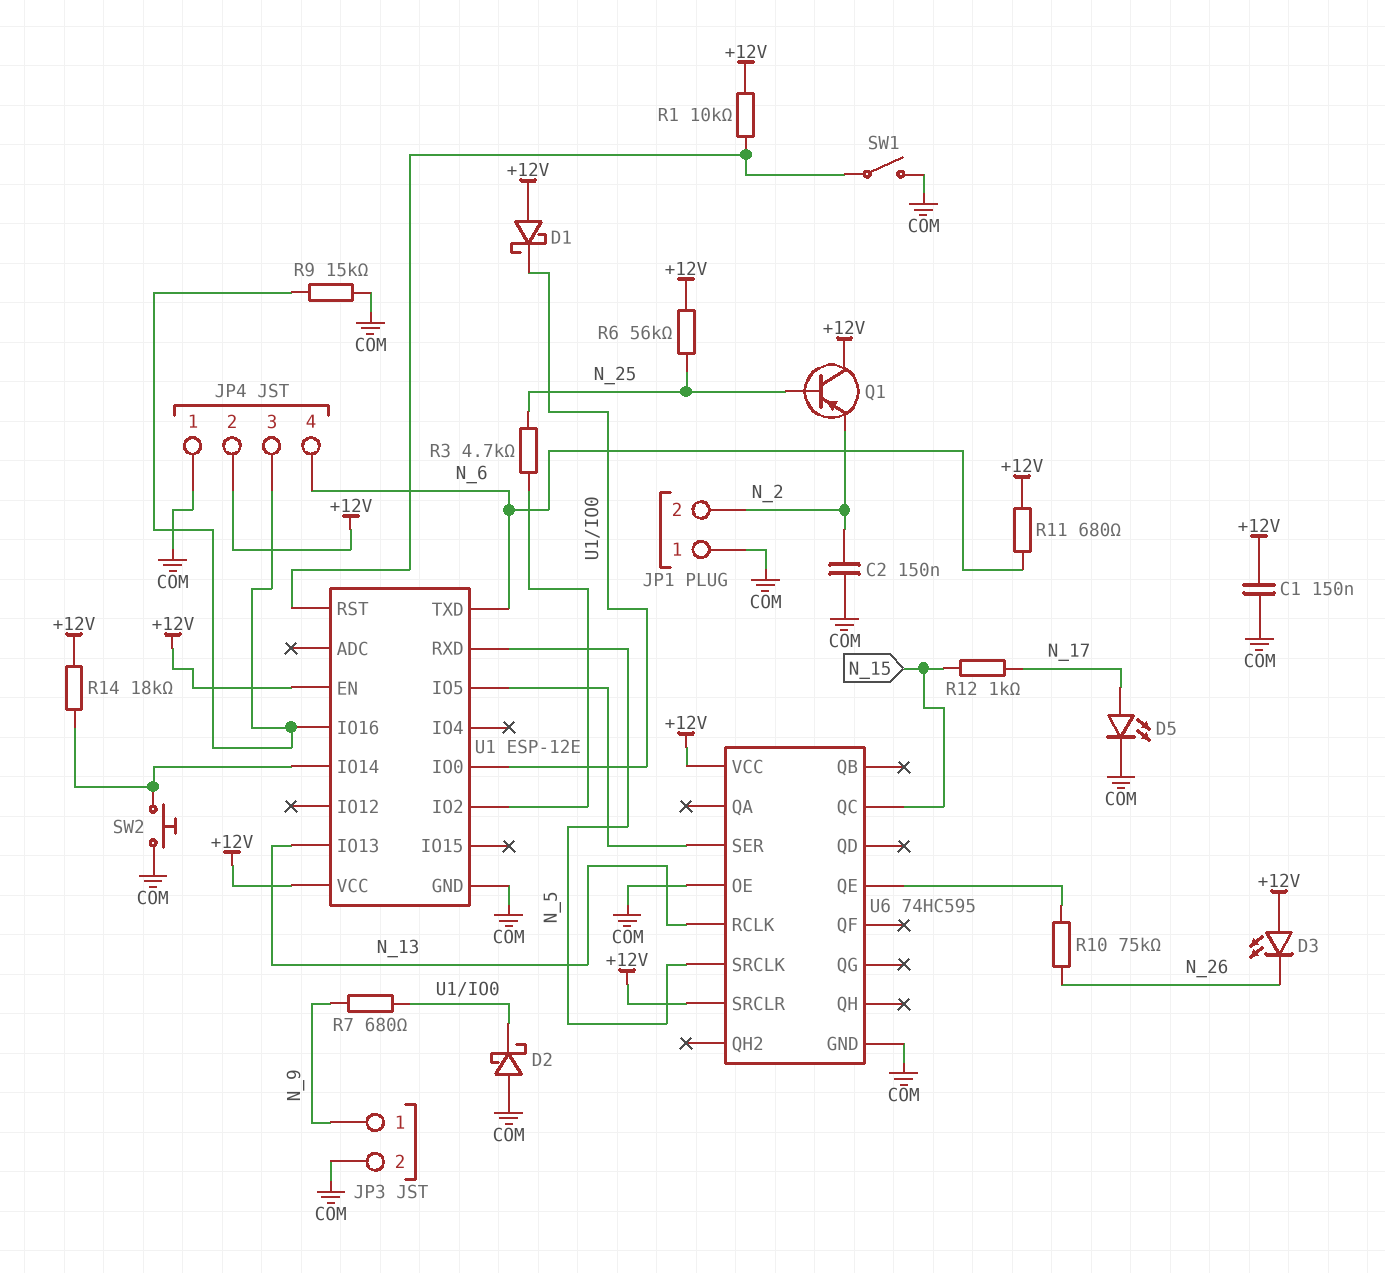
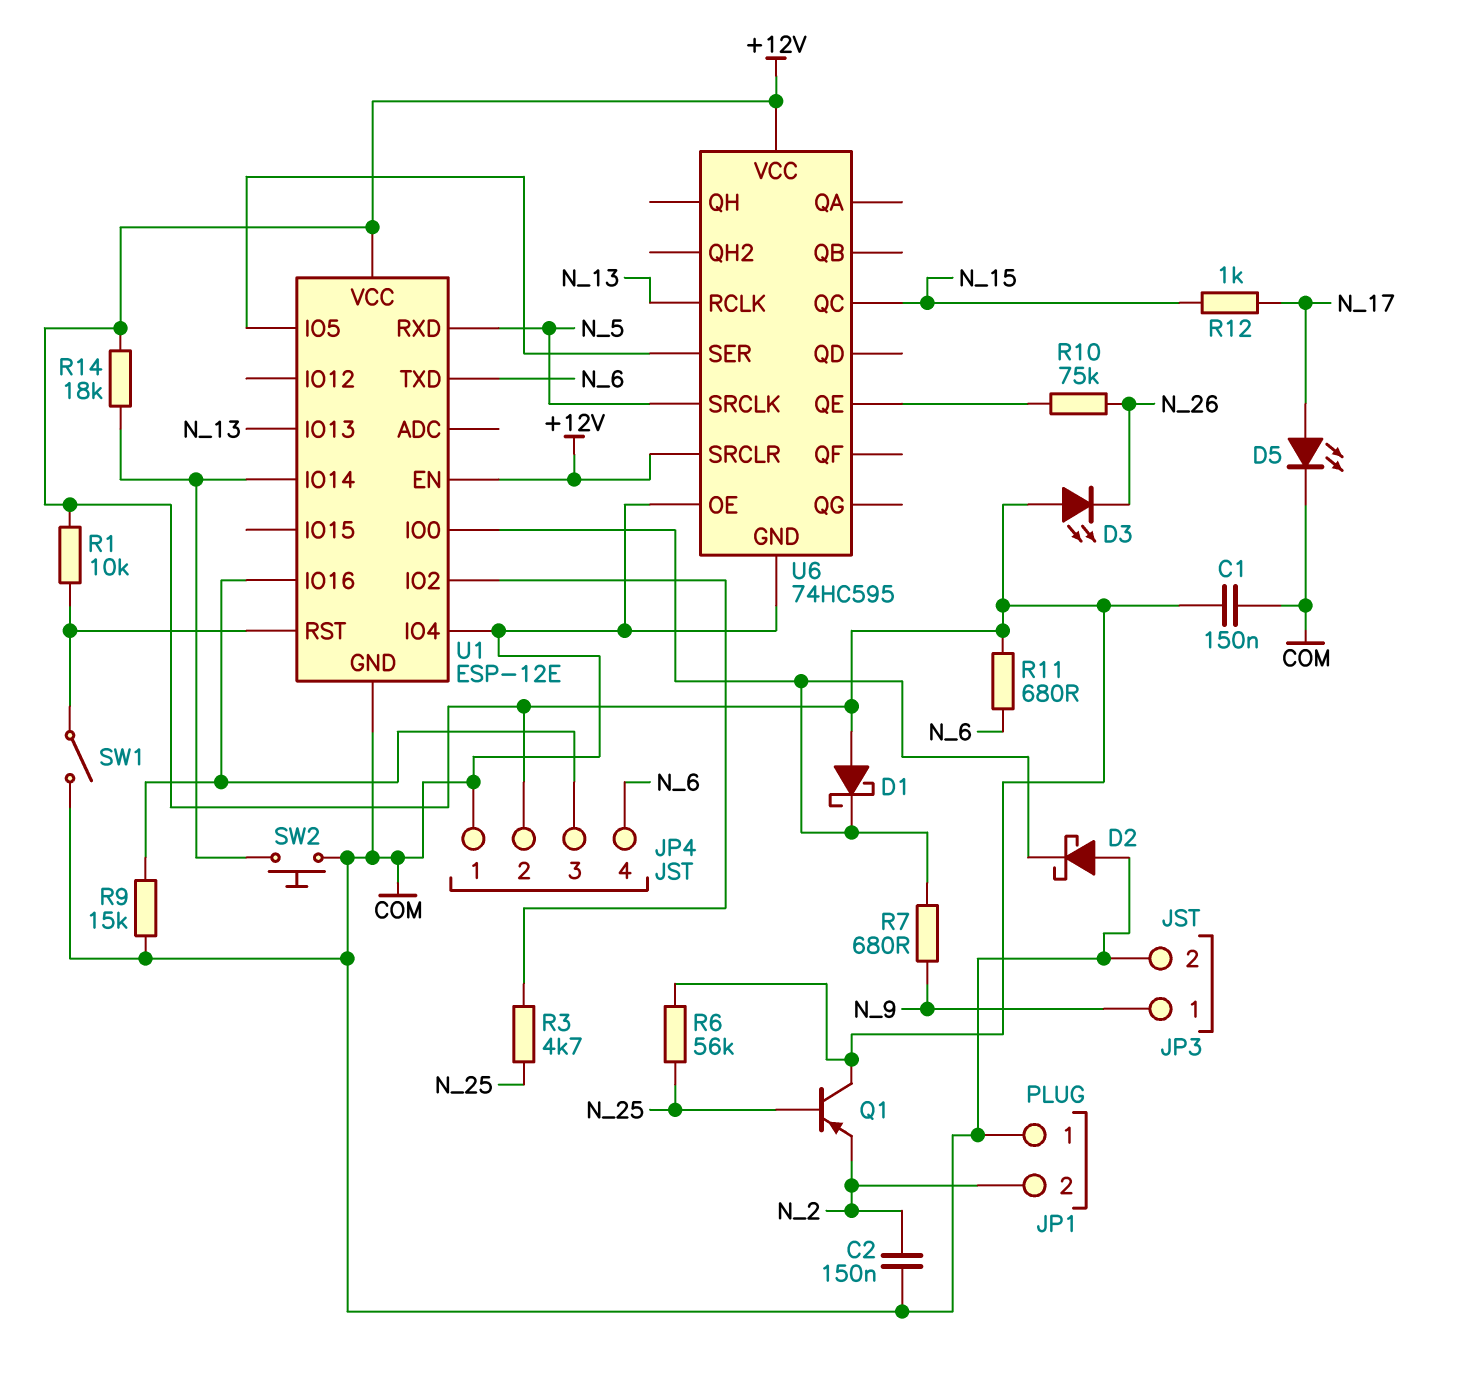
U1 pin IO4: none -> COM

